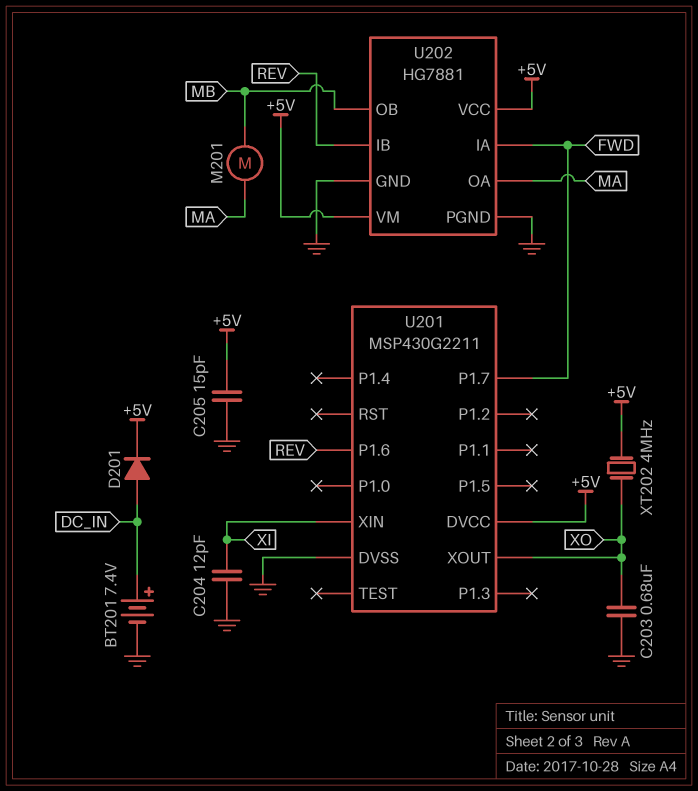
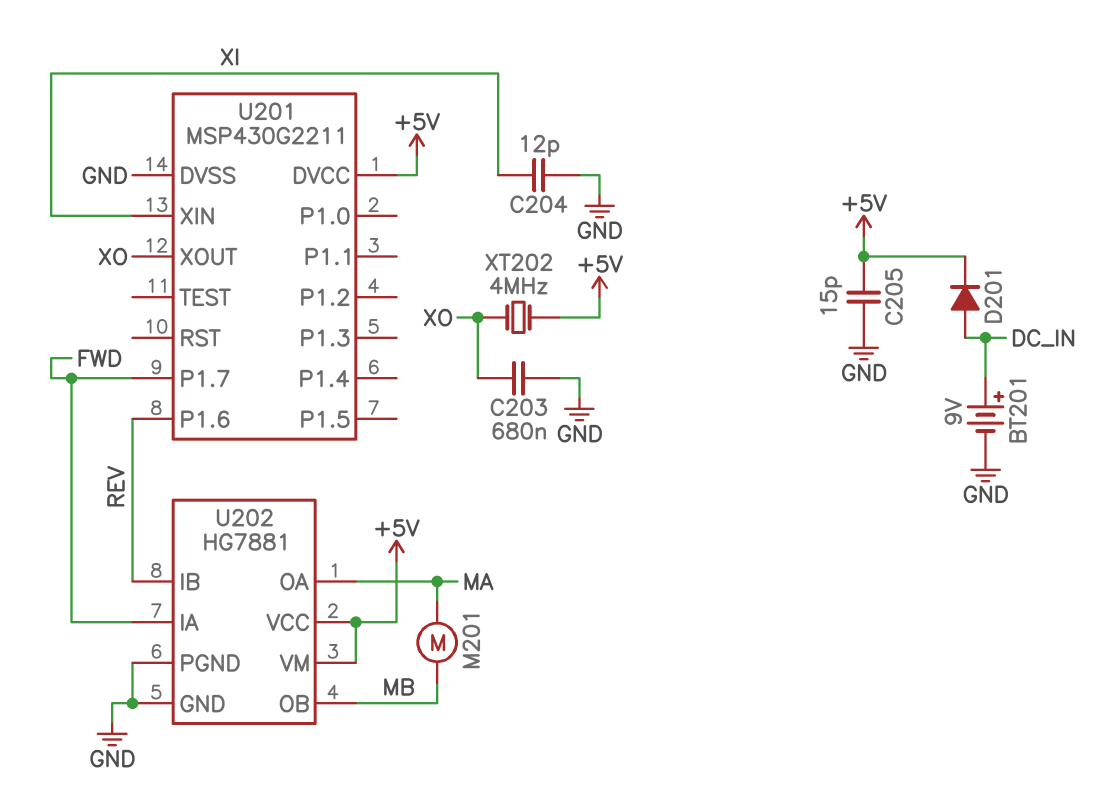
BT201: 7.4V (plus DC_IN, minus GND) -> 9V (plus DC_IN, minus GND)

